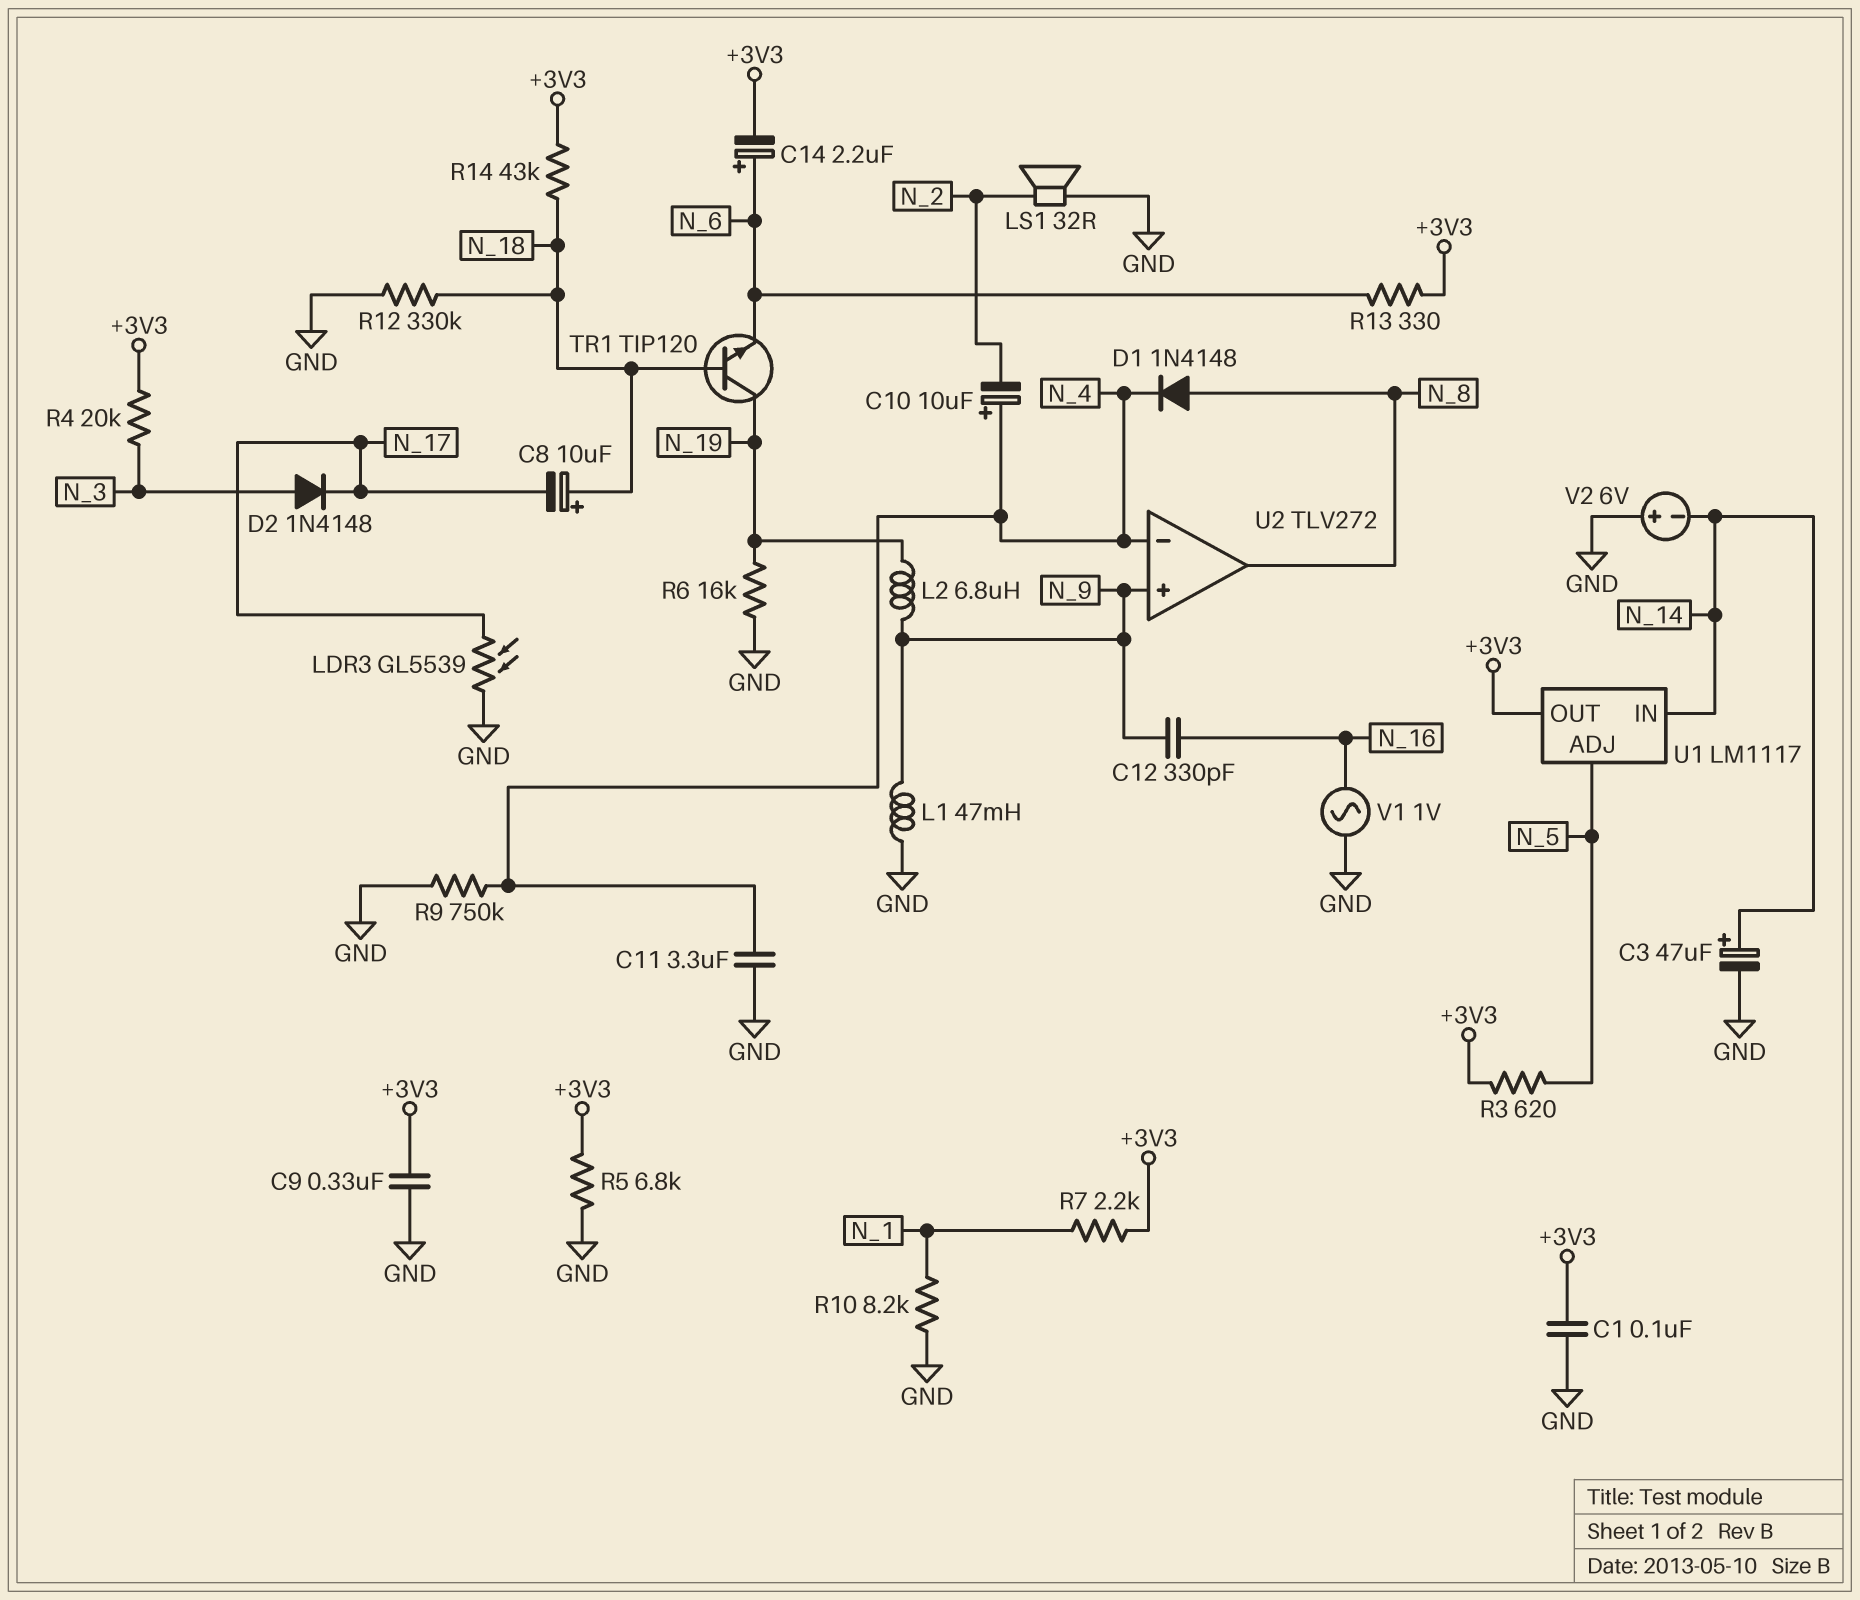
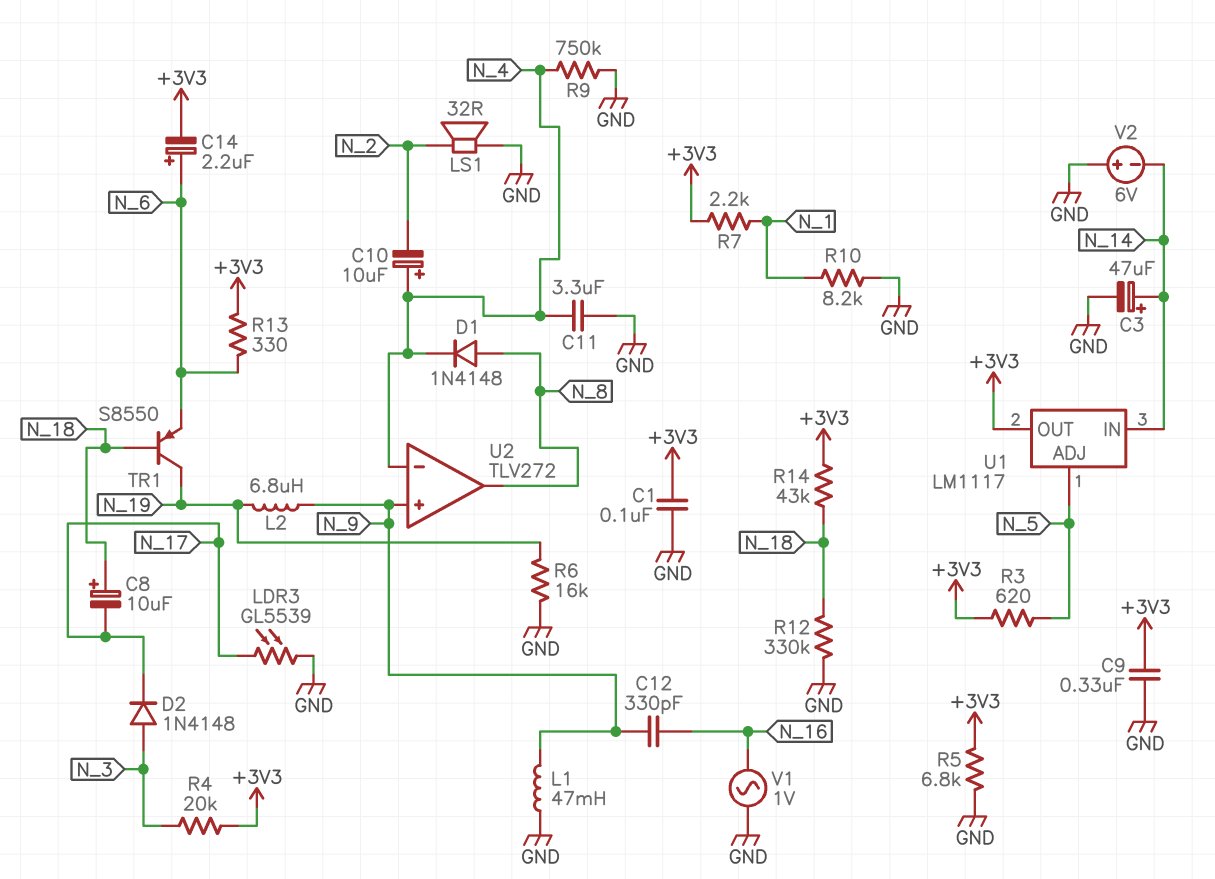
TR1: NPN TIP120 (B N_18, C N_19, E N_6) -> PNP S8550 (B N_18, C N_19, E N_6)

